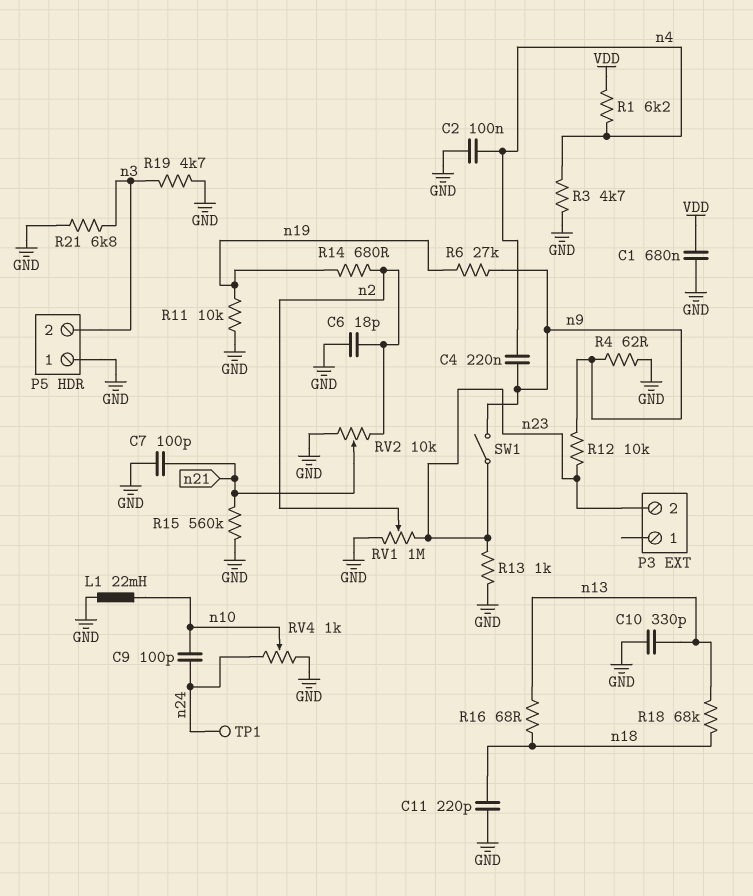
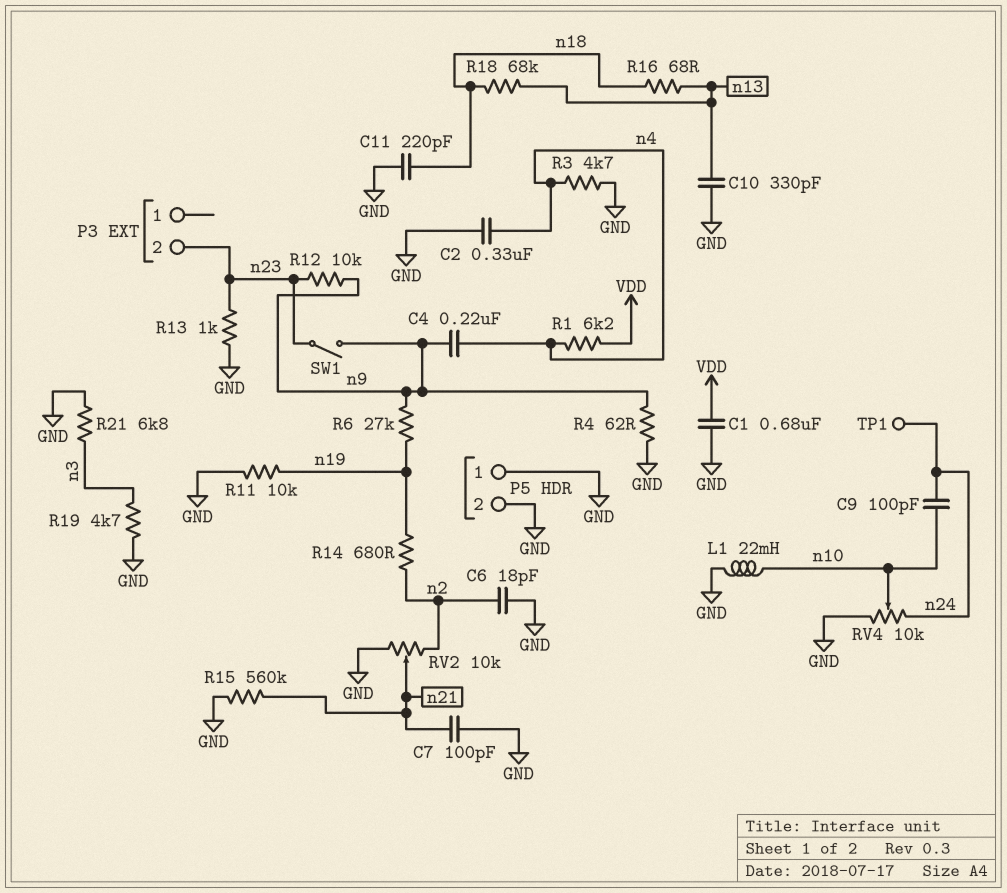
C2: 100nF (GND, n4) -> 330nF (GND, n4)
P5 pin 2: n3 -> GND
RV1: 1M (GND, n23, wiper n2) -> none
RV4: 1k (GND, n24, wiper n10) -> 10k (GND, n24, wiper n10)

